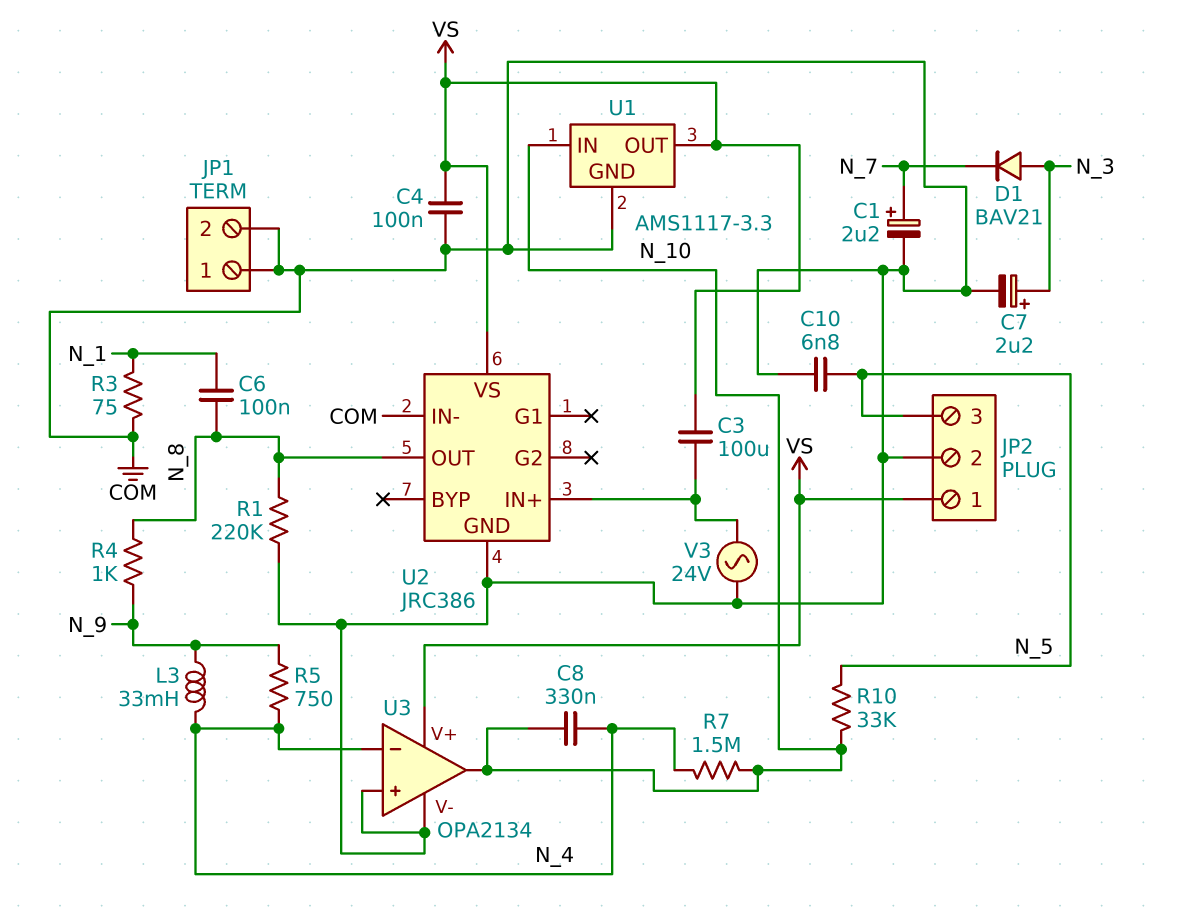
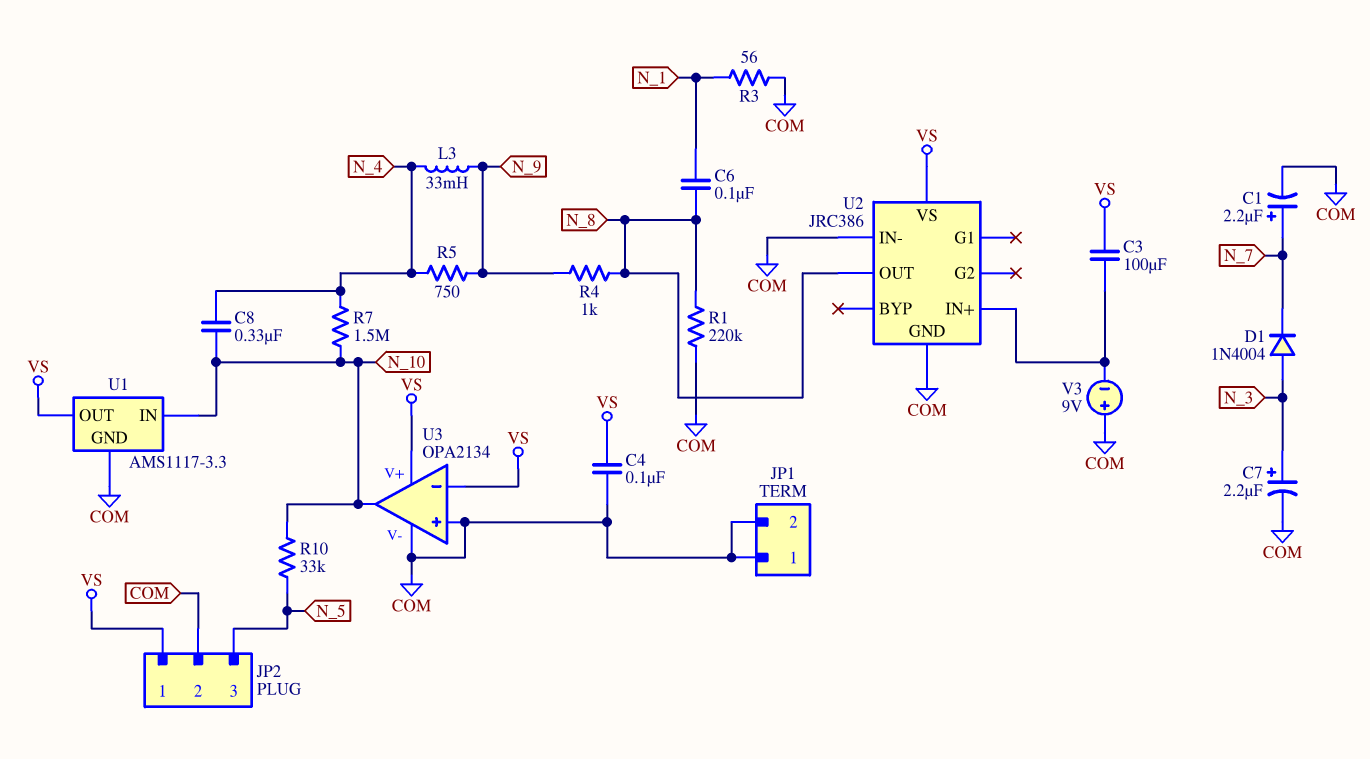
C10: 6.8nF (COM, N_5) -> none
D1: diode BAV21 (A N_3, K N_7) -> diode 1N4004 (A N_3, K N_7)
R3: 75 (COM, N_1) -> 56 (COM, N_1)
U3 pin in-: N_4 -> VS
V3: AC 24V (COM, U2/IN+) -> 9V (plus COM, minus U2/IN+)

